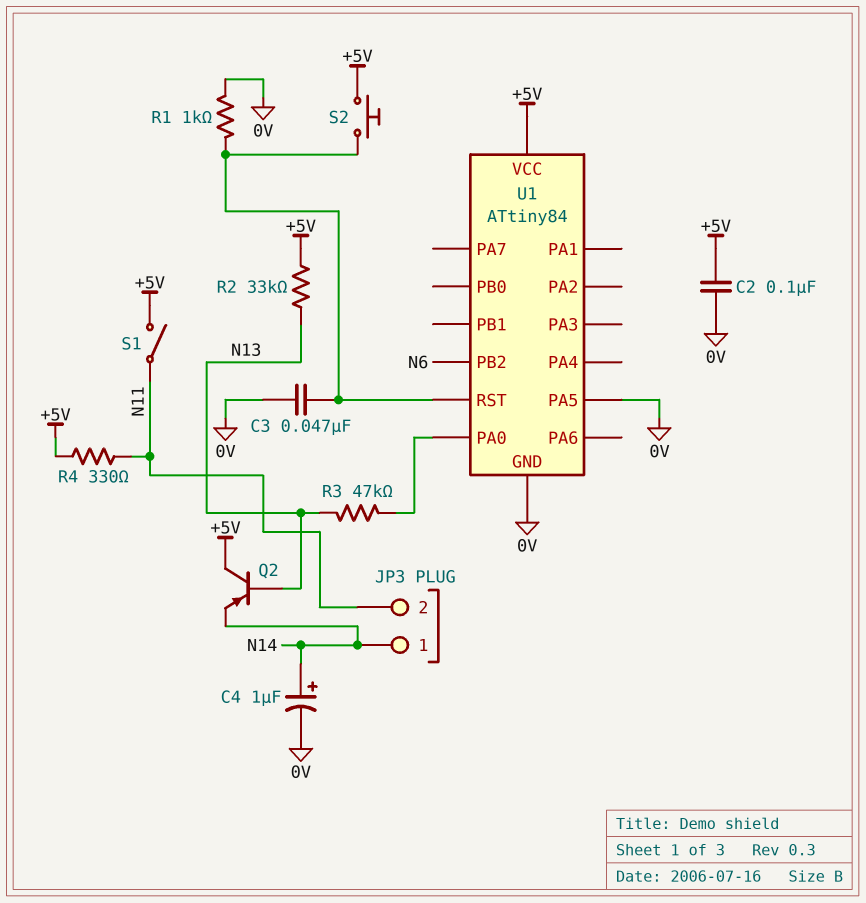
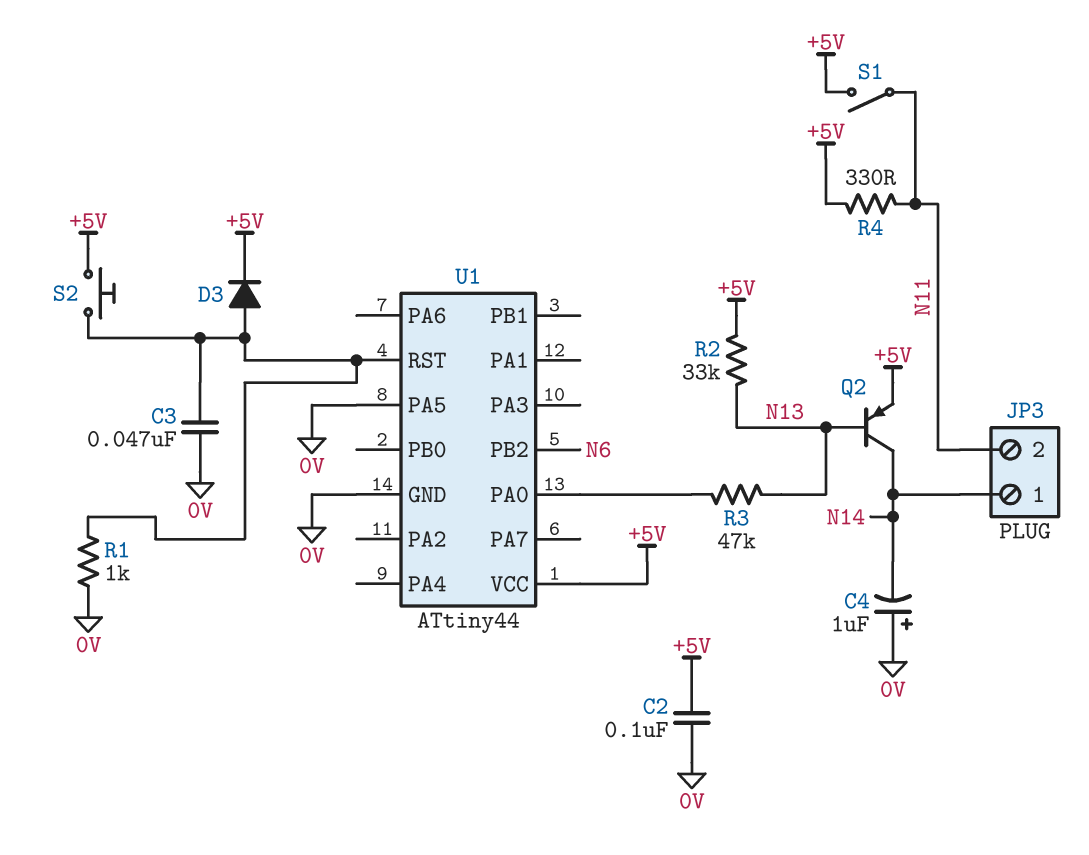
C4: 1uF (plus N14, minus 0V) -> 1uF (plus 0V, minus N14)
D3: none -> diode (A U1/RST, K +5V)
Q2: PNP (B N13, C +5V, E N14) -> PNP (B N13, C N14, E +5V)
U1: ATtiny84 -> ATtiny44

